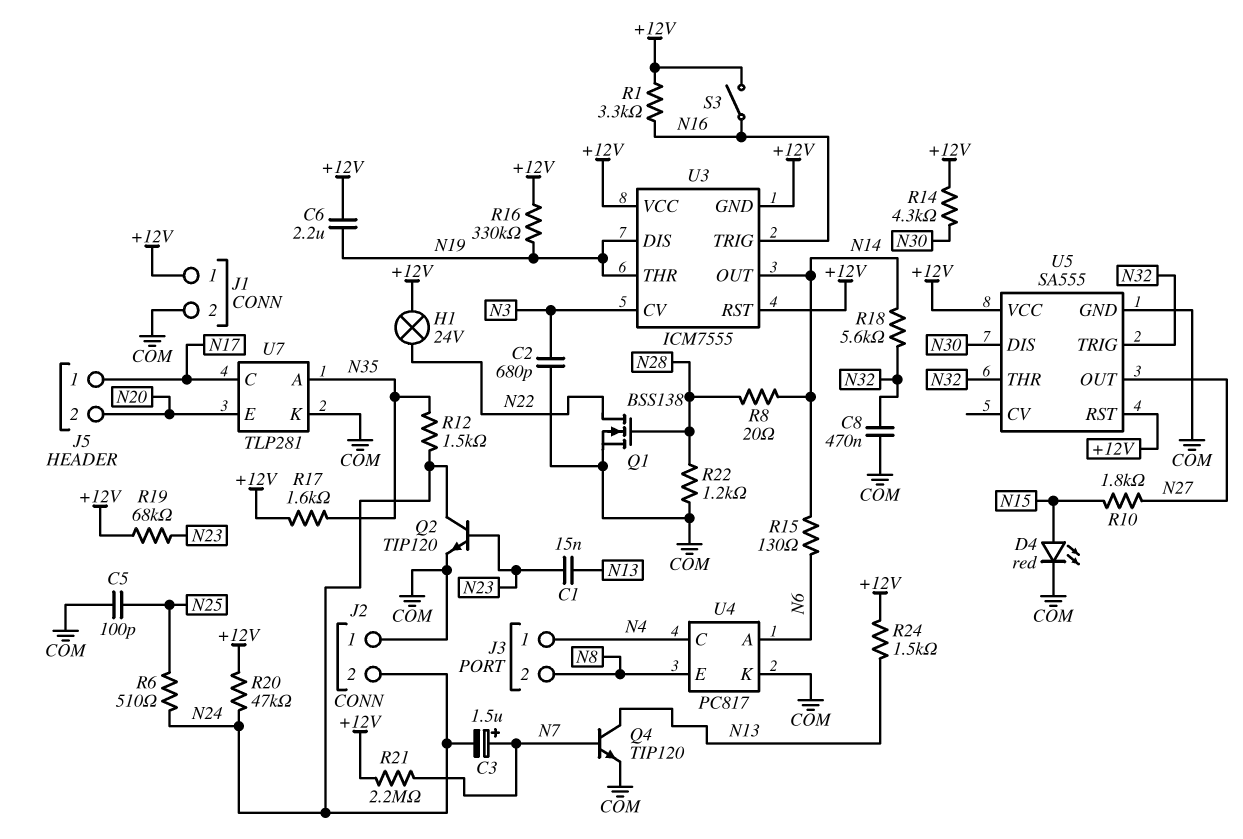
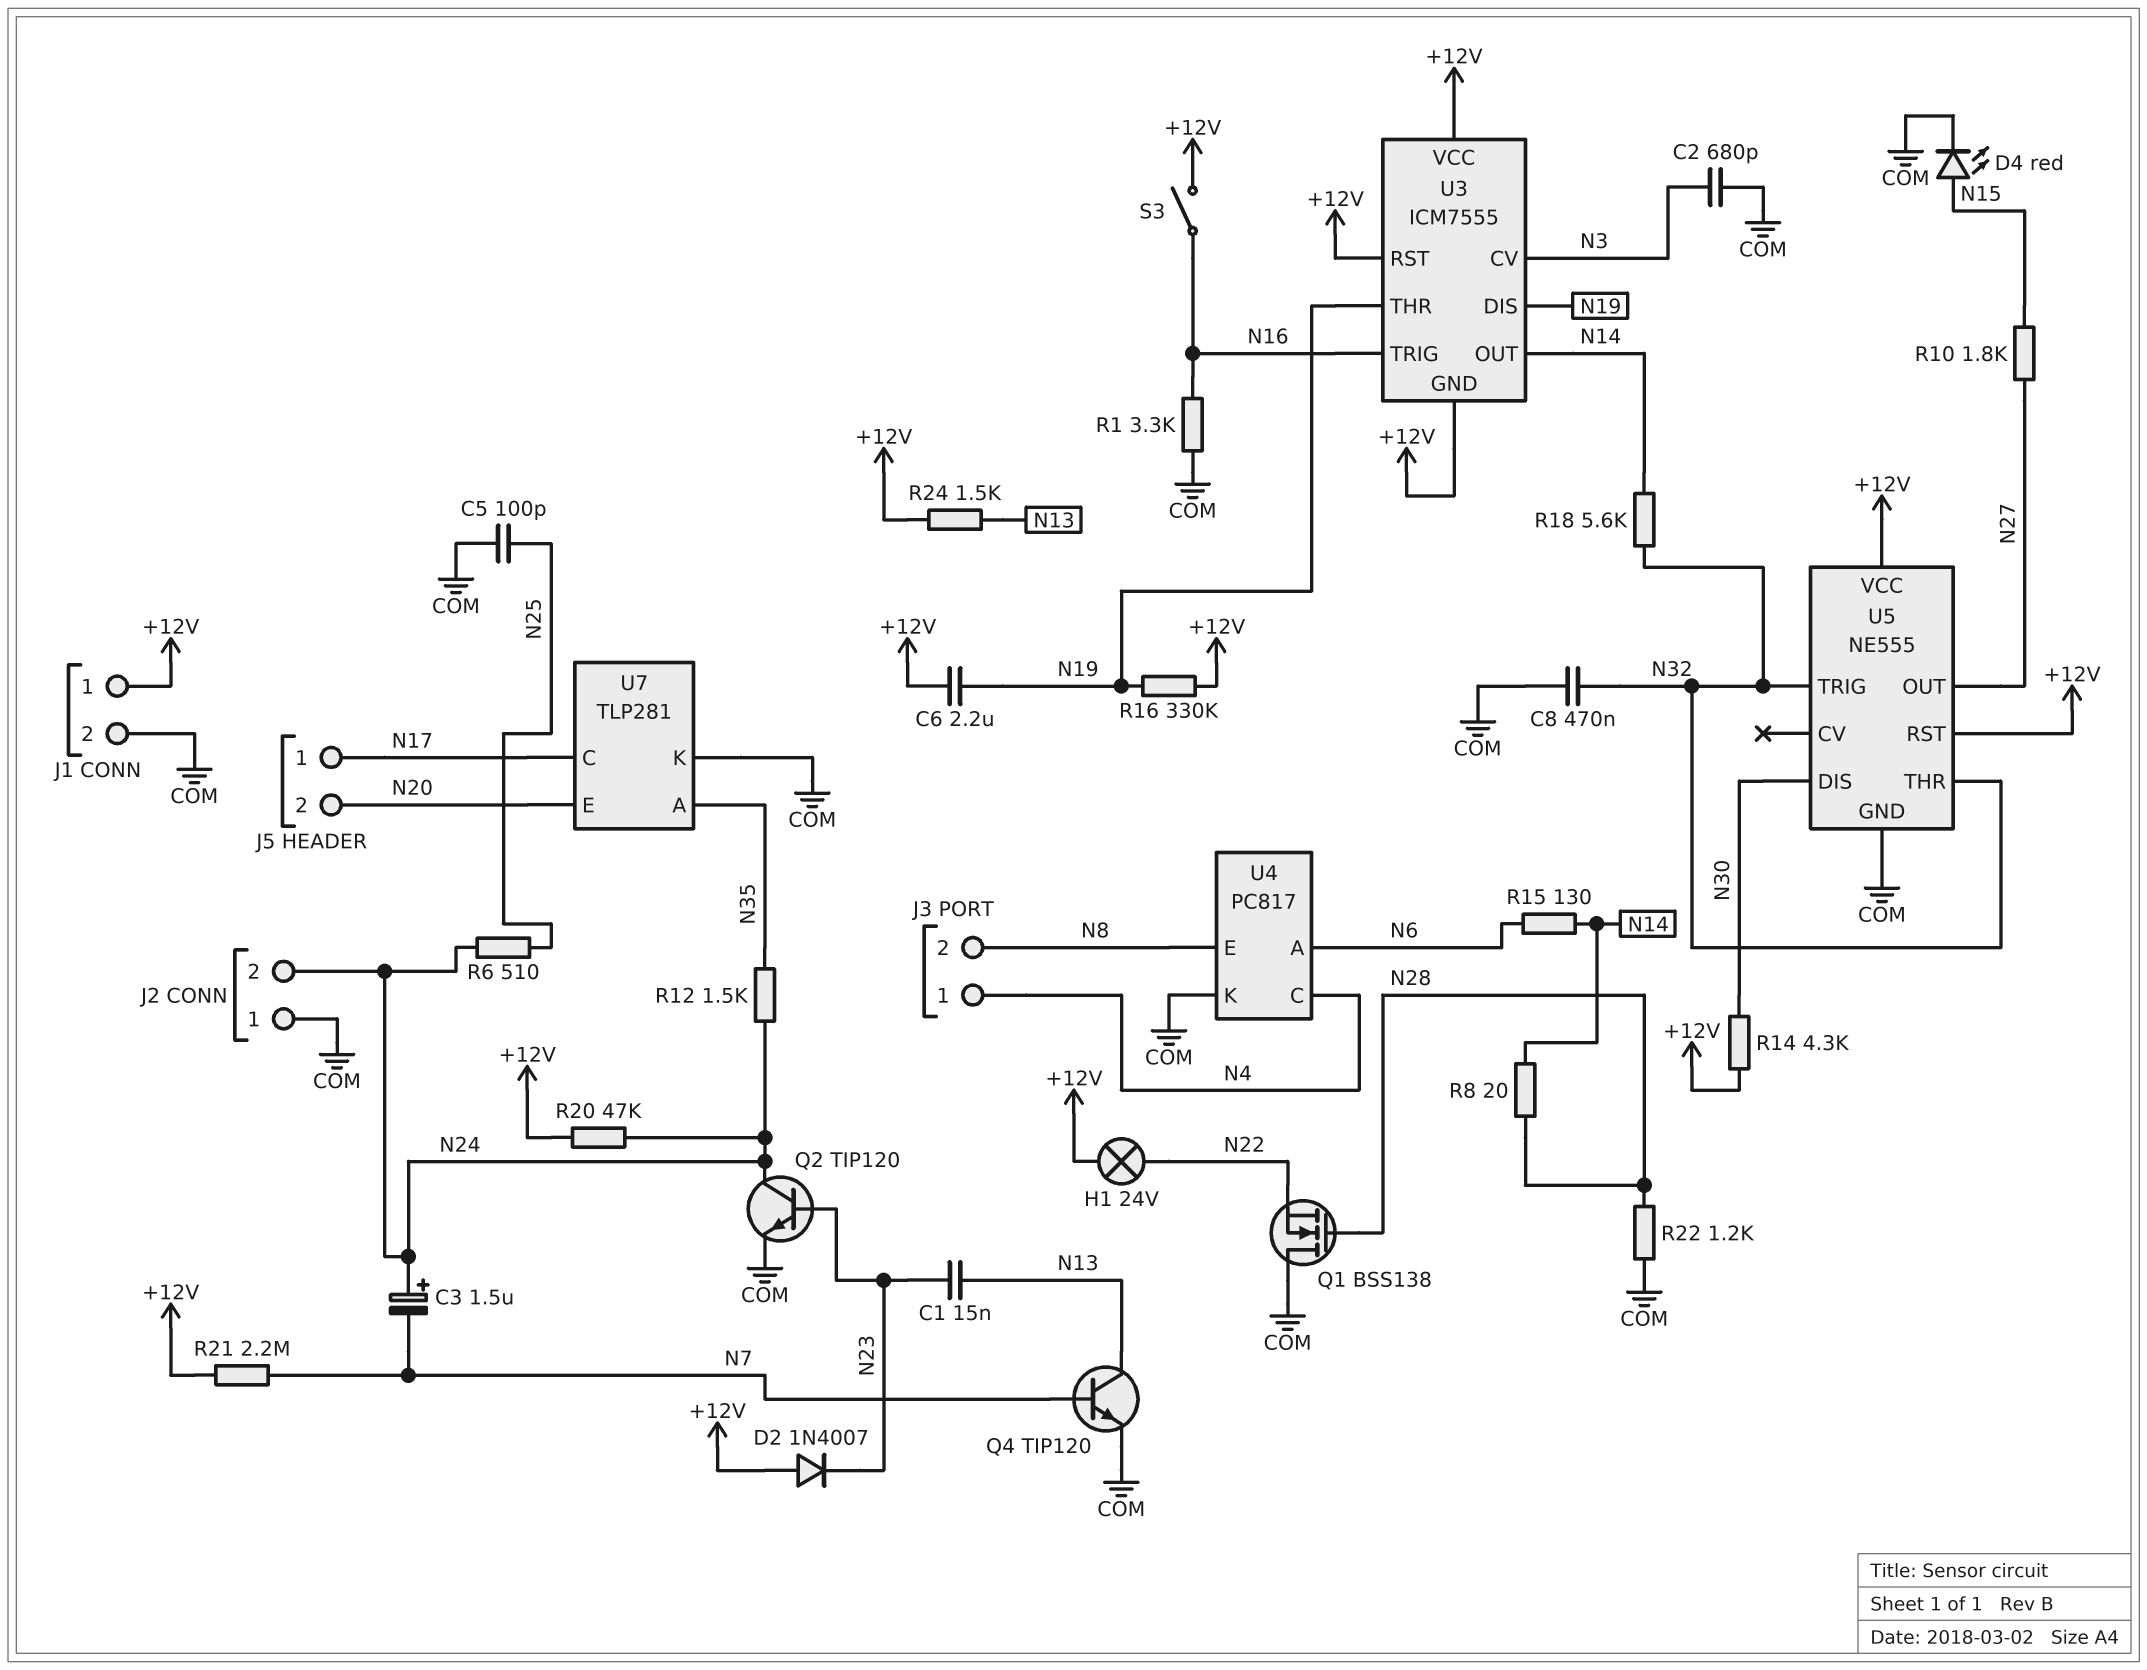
C3: 1.5uF (plus N7, minus N24) -> 1.5uF (plus N24, minus N7)
D2: none -> diode 1N4007 (A +12V, K N23)
Q1: NMOS BSS138 (G N28, D N22, S COM) -> NMOS BSS138 (G N28, D COM, S N22)
R1: 3.3k (+12V, N16) -> 3.3k (COM, N16)
R17: 1.6k (+12V, N35) -> none
R19: 68k (+12V, N23) -> none
U5: SA555 -> NE555

